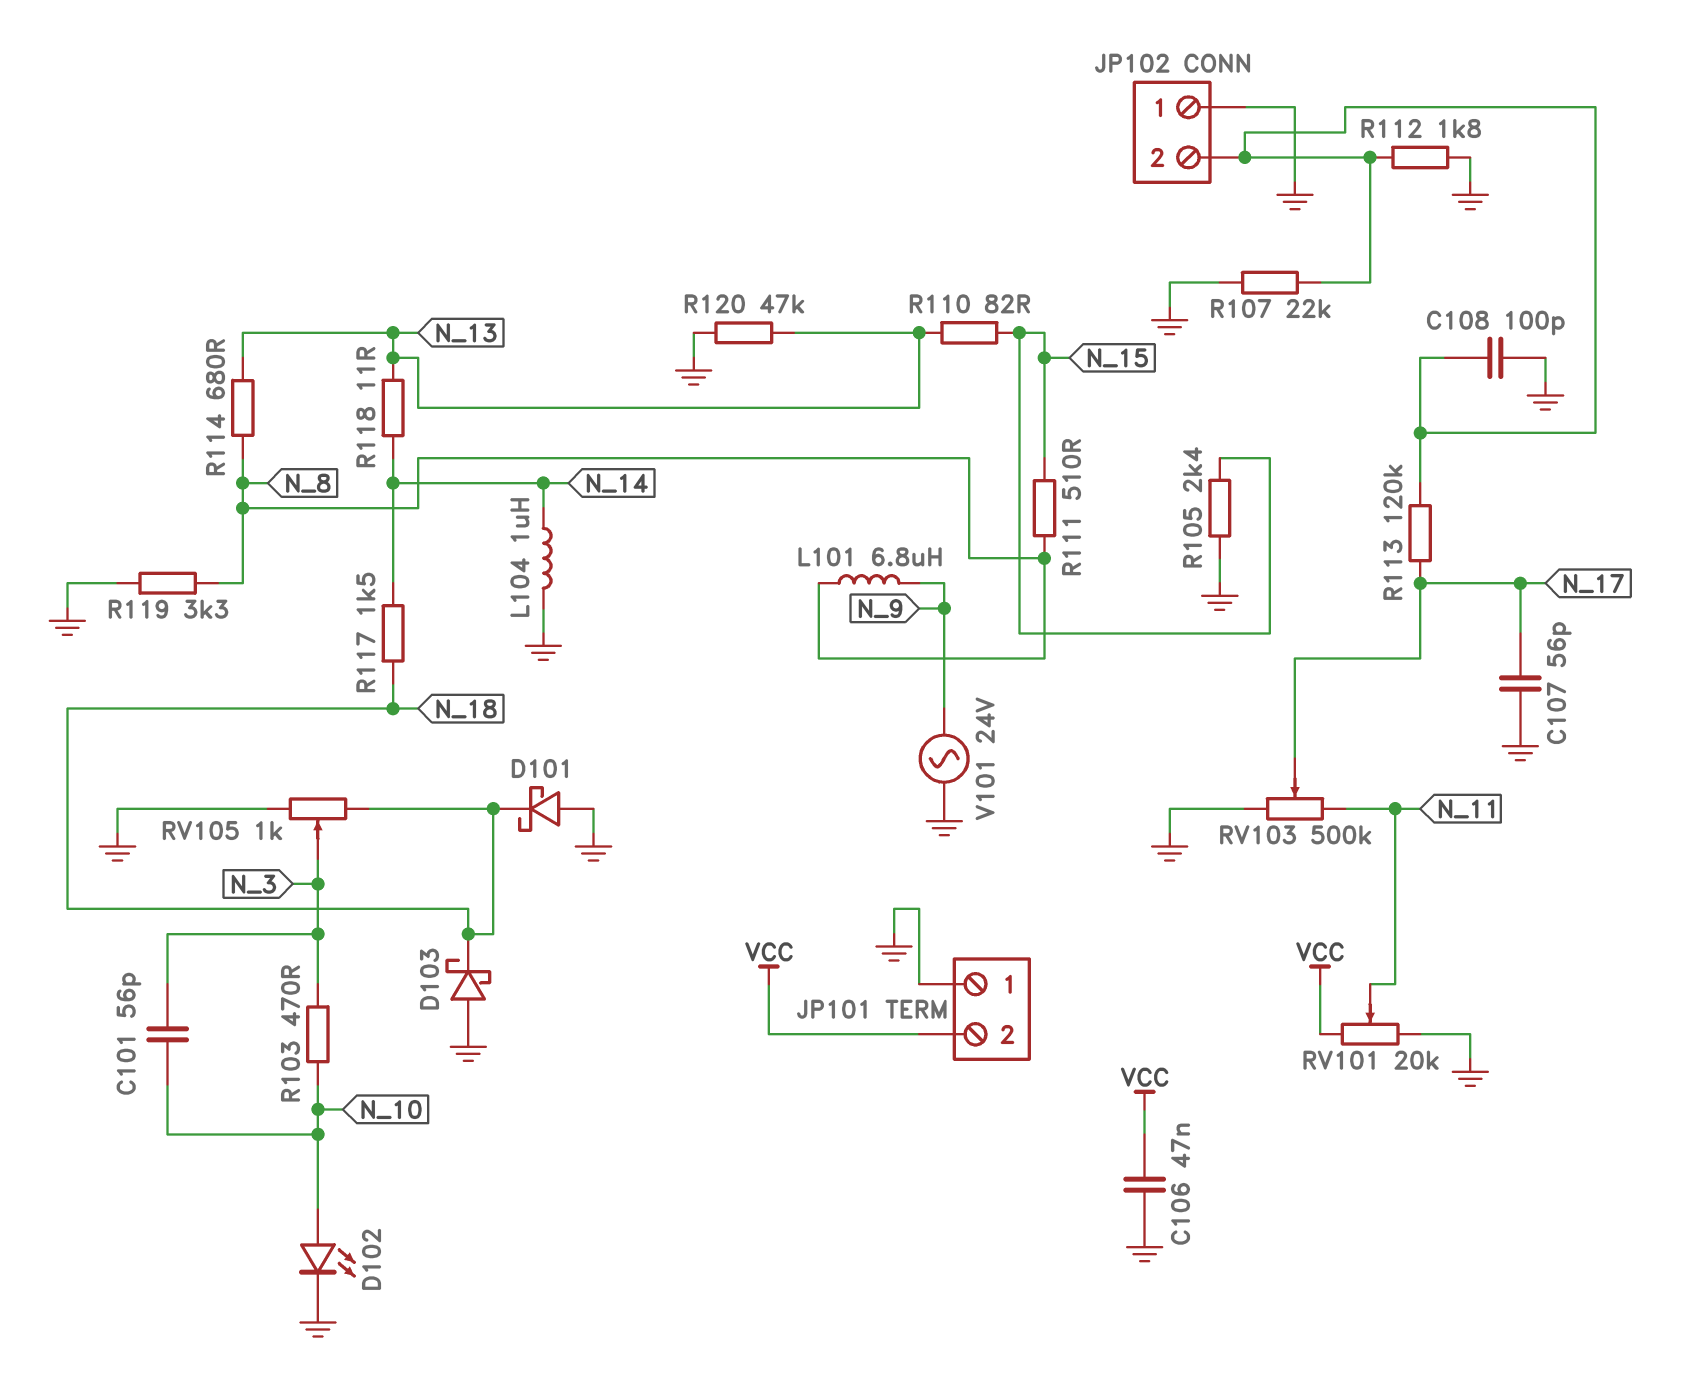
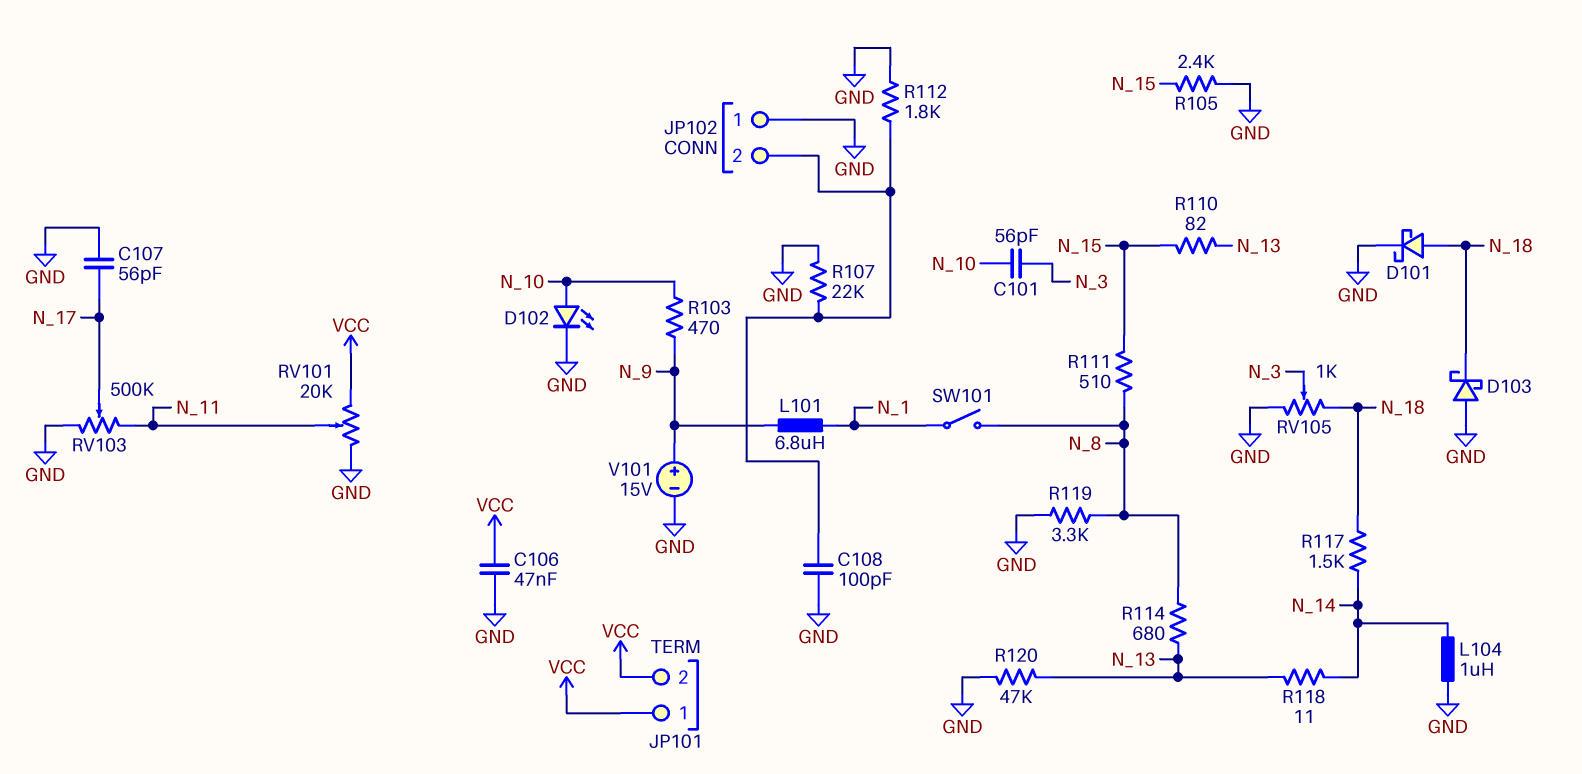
D101: schottky (A GND, K N_18) -> schottky (A N_18, K GND)
JP101 pin 1: GND -> VCC
L101: 6.8uH (N_8, N_9) -> 6.8uH (N_1, N_9)
R103: 470 (N_3, N_10) -> 470 (N_9, N_10)
R113: 120k (JP102/2, N_17) -> none
SW101: none -> switch (N_1, N_8)
V101: AC 24V (GND, N_9) -> 15V (plus N_9, minus GND)

